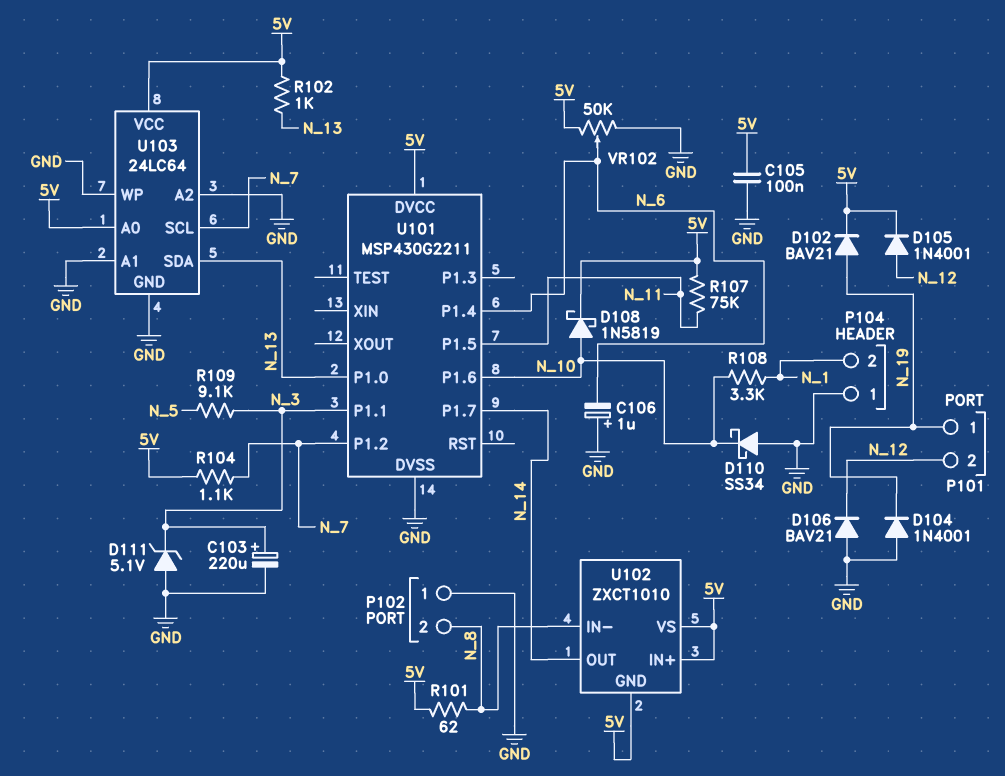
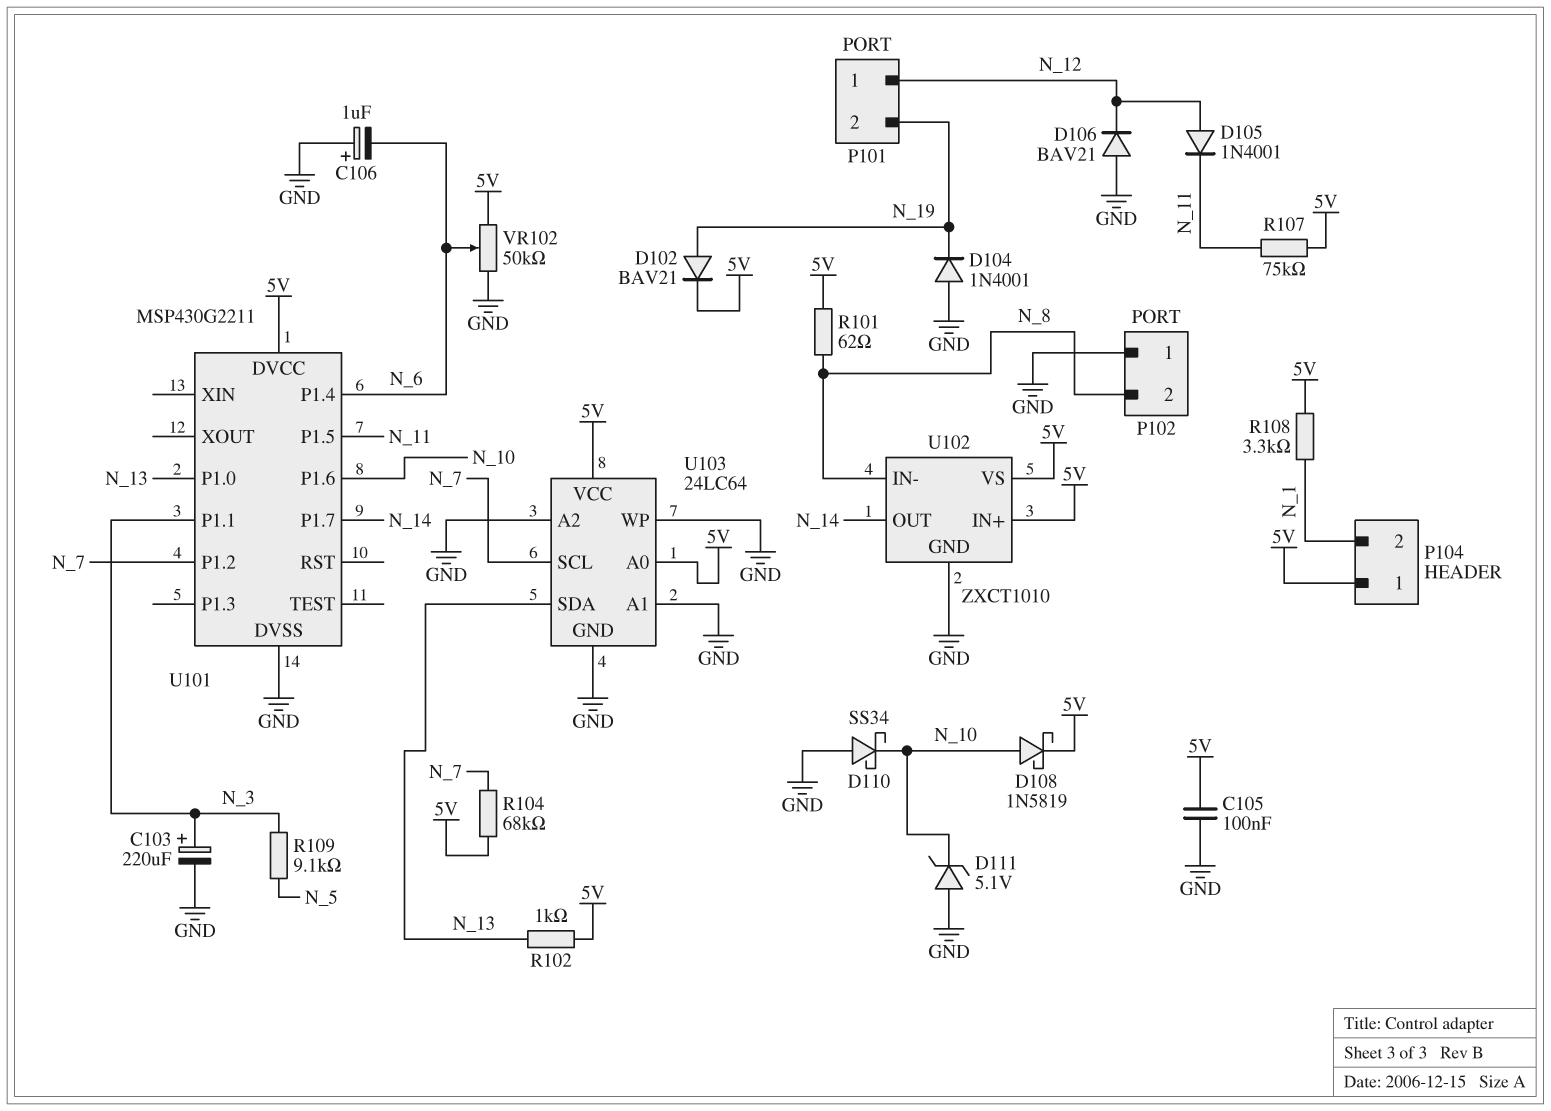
D105: diode 1N4001 (A N_12, K 5V) -> diode 1N4001 (A N_12, K N_11)
D111: zener 5.1V (A GND, K N_3) -> zener 5.1V (A GND, K N_10)
P101 pin 1: N_19 -> N_12
P101 pin 2: N_12 -> N_19
P104 pin 1: GND -> 5V
R104: 1.1k (5V, N_7) -> 68k (5V, N_7)
R108: 3.3k (N_1, N_10) -> 3.3k (5V, N_1)
U102 pin GND: 5V -> GND

